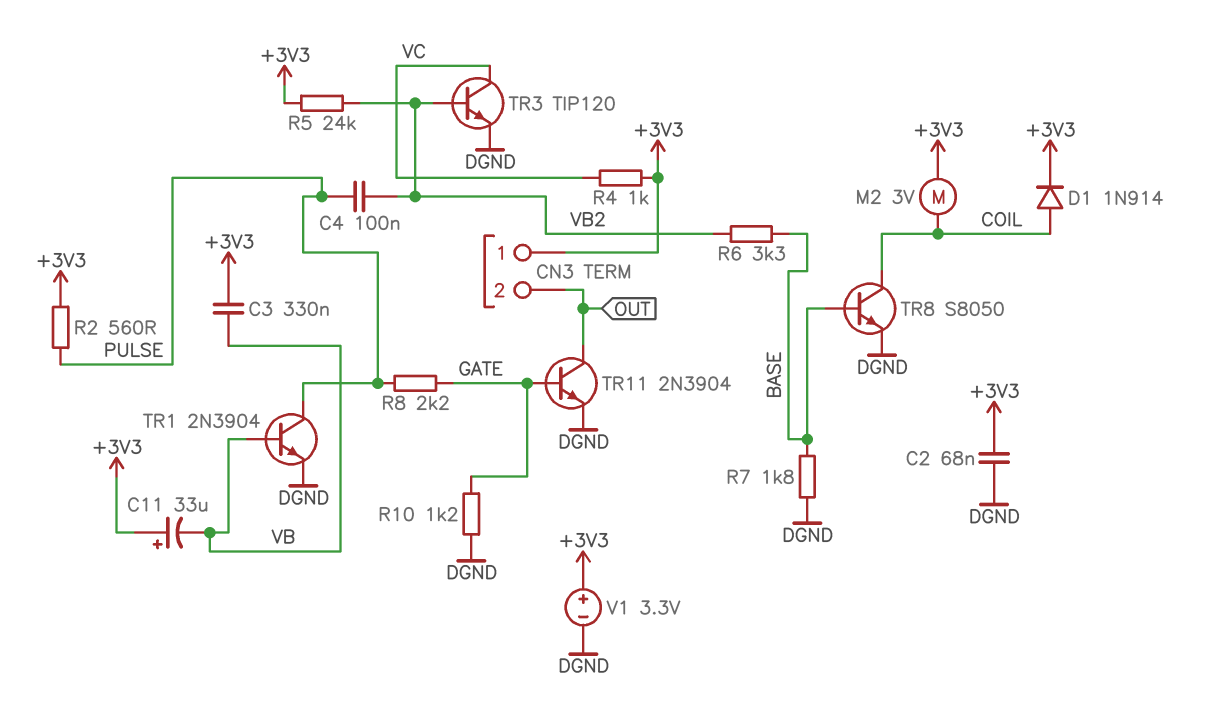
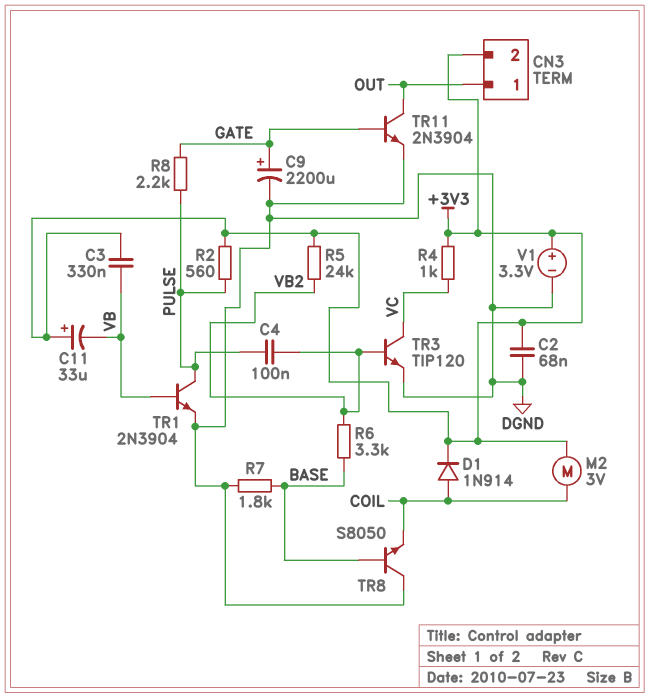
C9: none -> 2200uF (plus GATE, minus DGND)
CN3 pin 1: +3V3 -> OUT
CN3 pin 2: OUT -> +3V3
R10: 1.2k (DGND, GATE) -> none
TR8: NPN S8050 (B BASE, C COIL, E DGND) -> NPN S8050 (B BASE, C DGND, E COIL)

